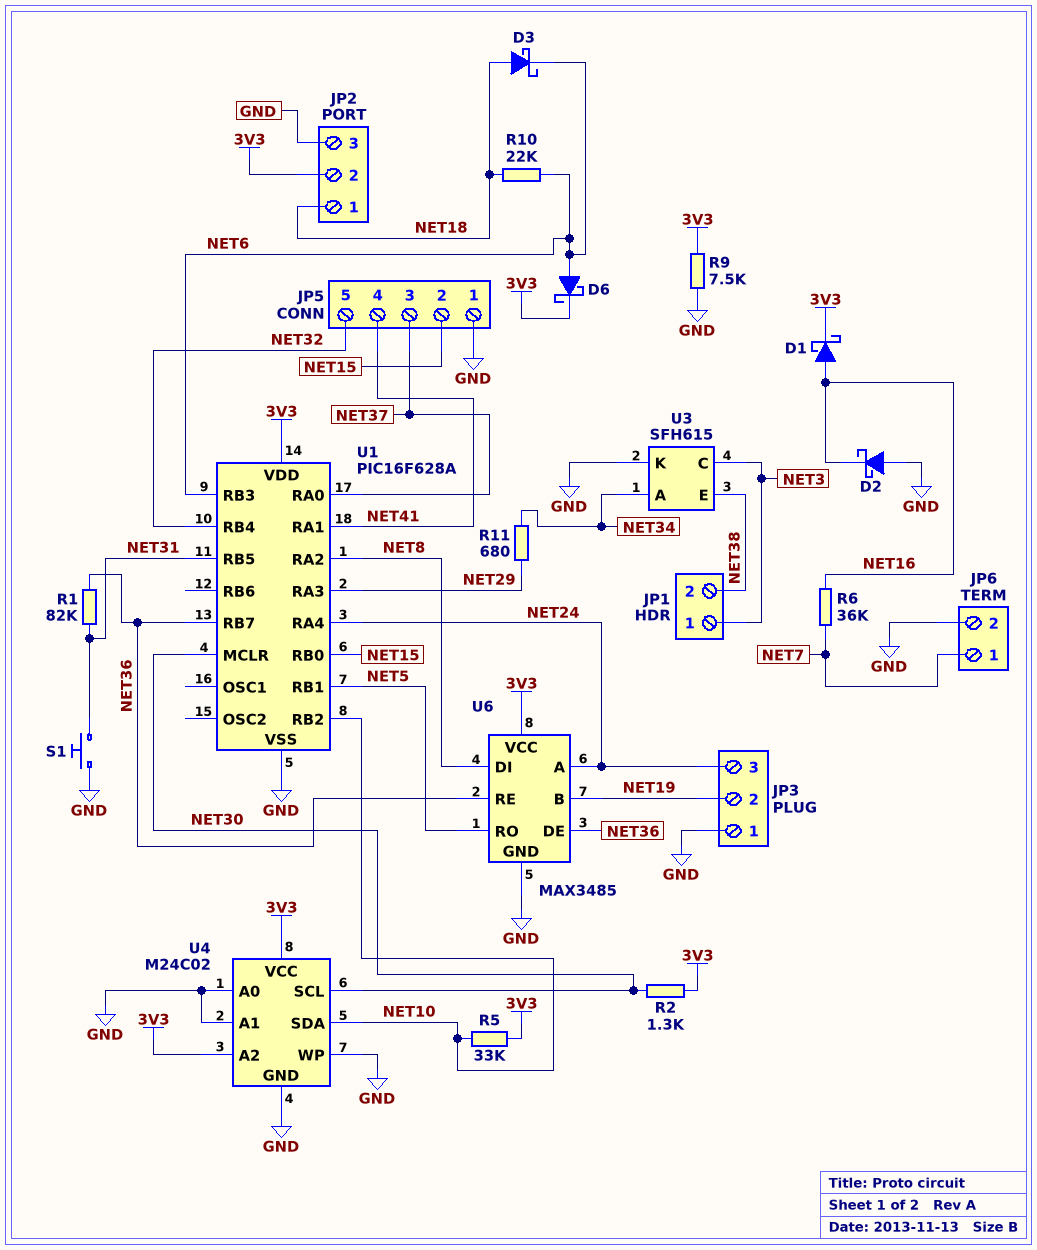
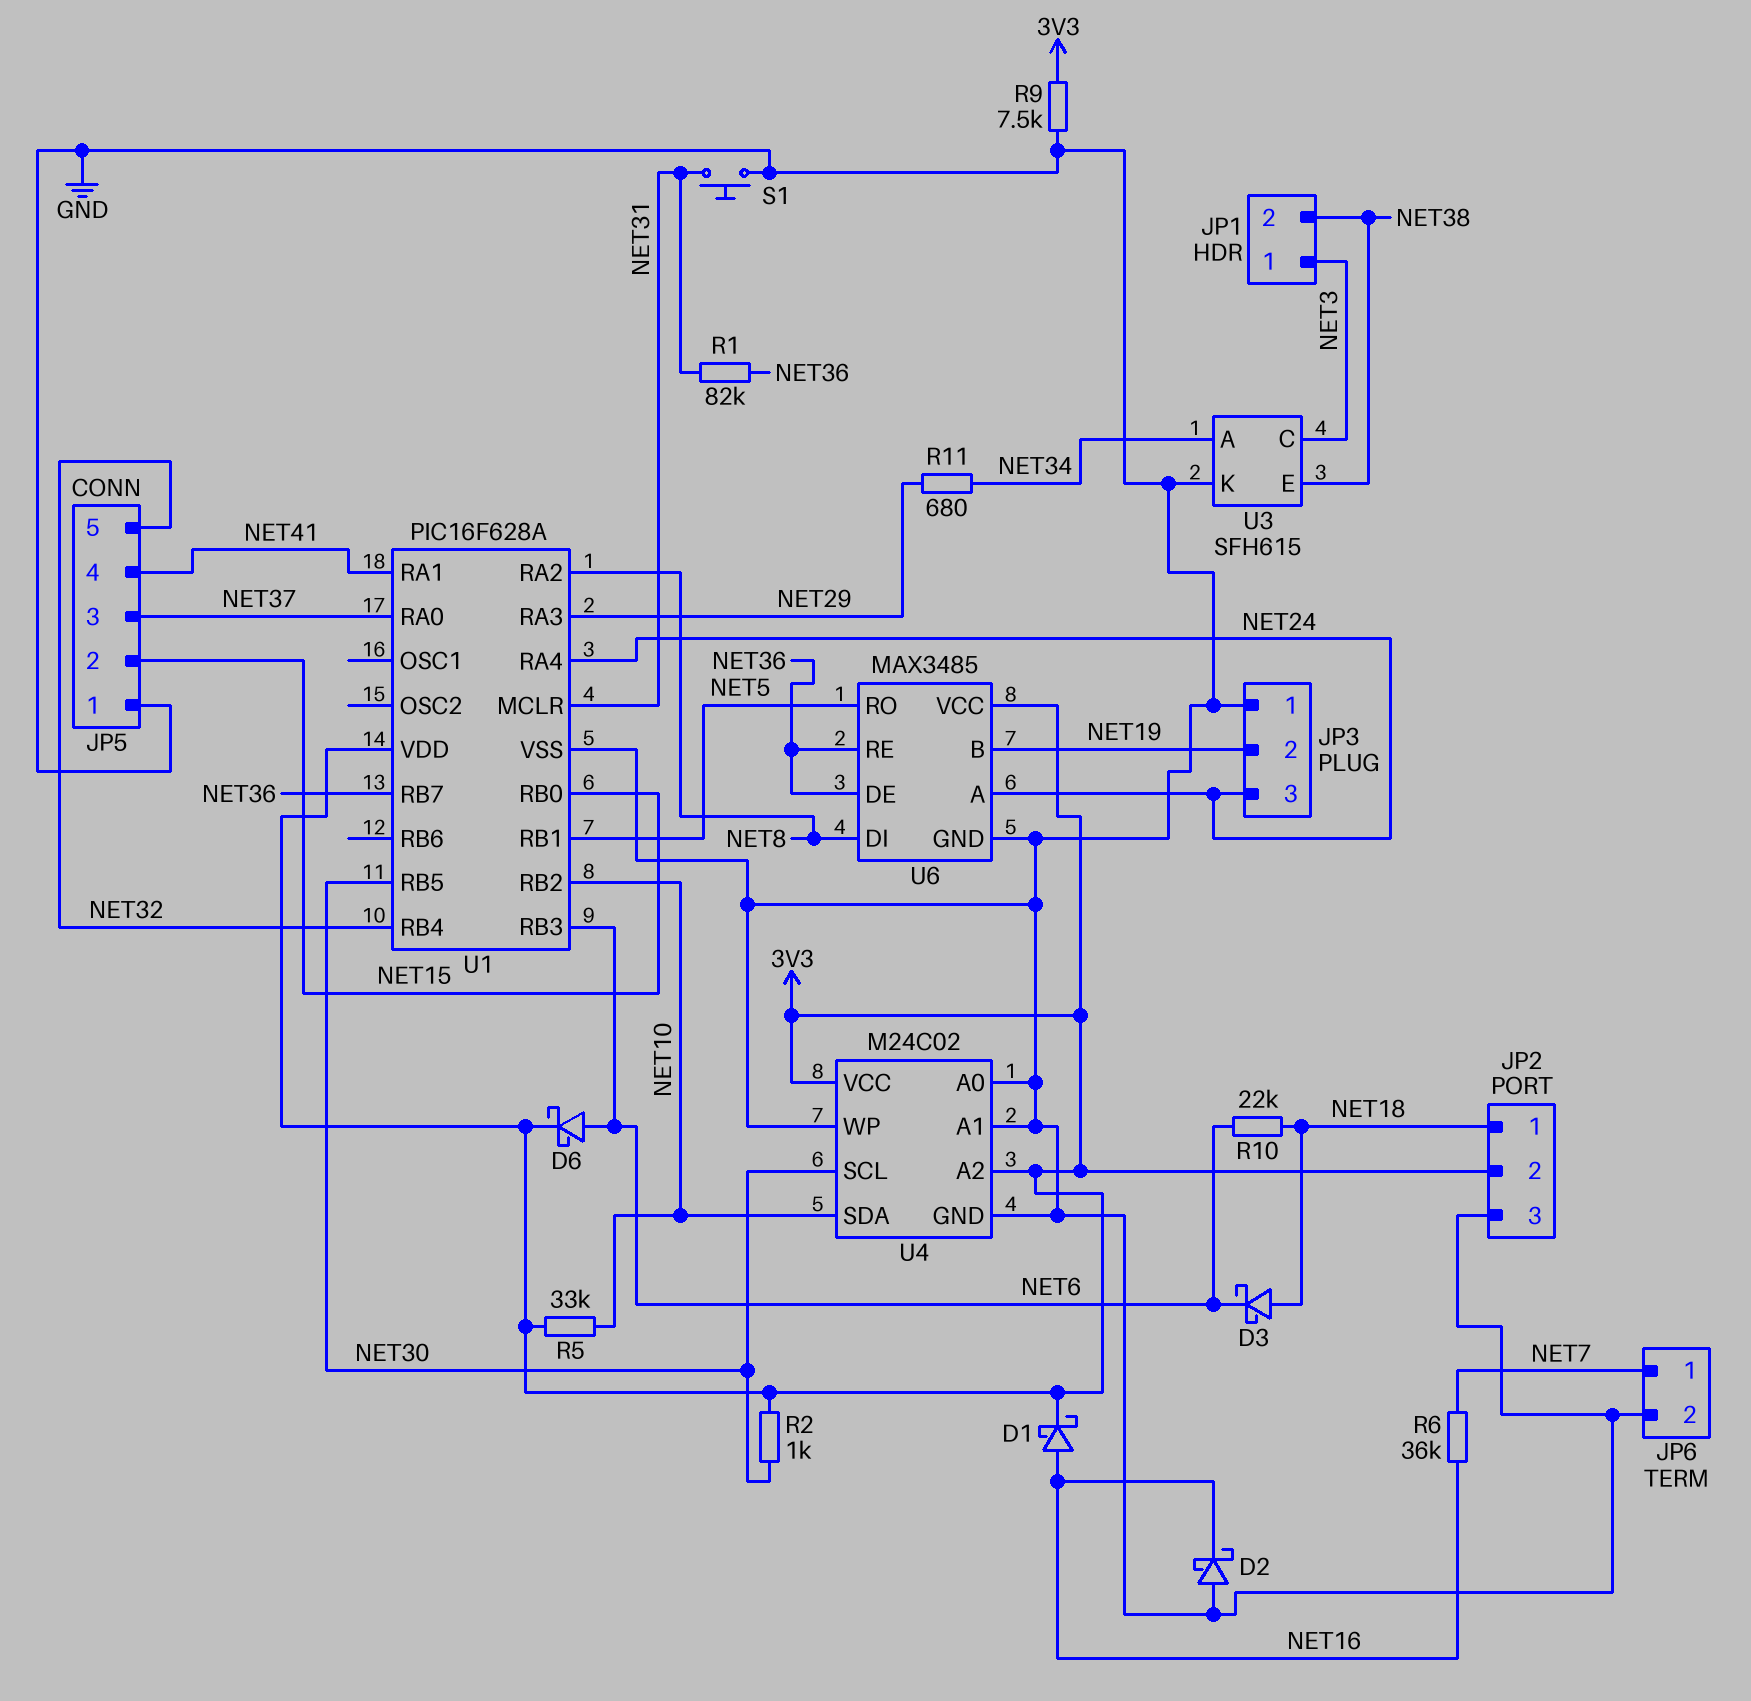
R2: 1.3k (3V3, NET30) -> 1k (3V3, NET30)
U1 pin MCLR: NET30 -> NET31
U1 pin RB5: NET31 -> NET30

